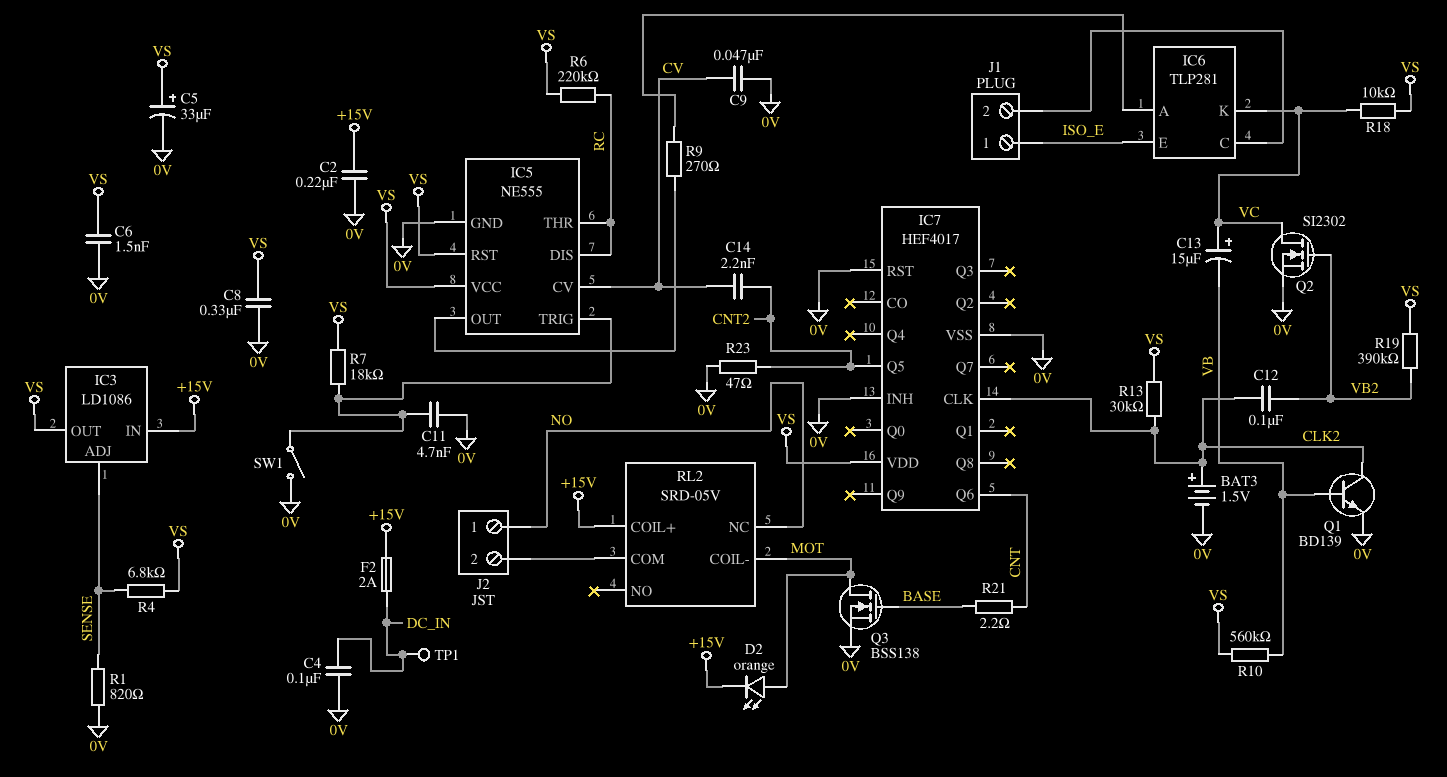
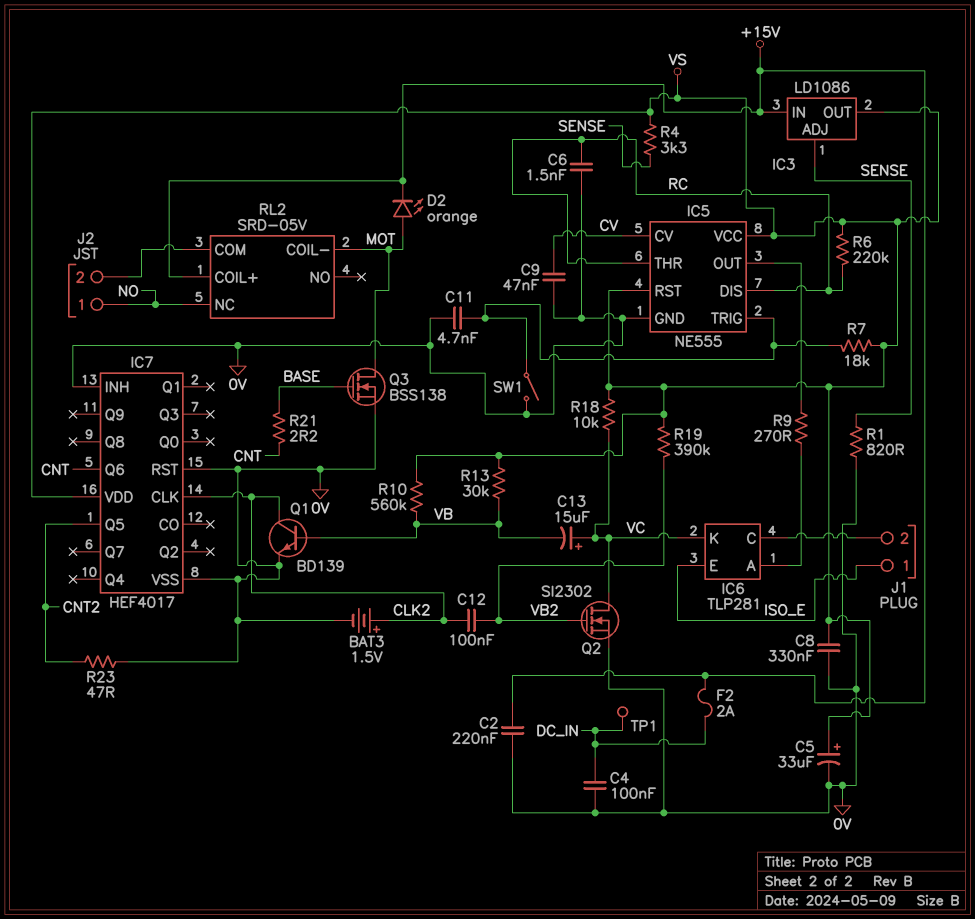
C6: 1.5nF (0V, VS) -> 1.5nF (0V, RC)
C14: 2.2nF (CNT2, CV) -> none
R4: 6.8k (SENSE, VS) -> 3.3k (SENSE, VS)
R13: 30k (CLK2, VS) -> 30k (VB, VS)

